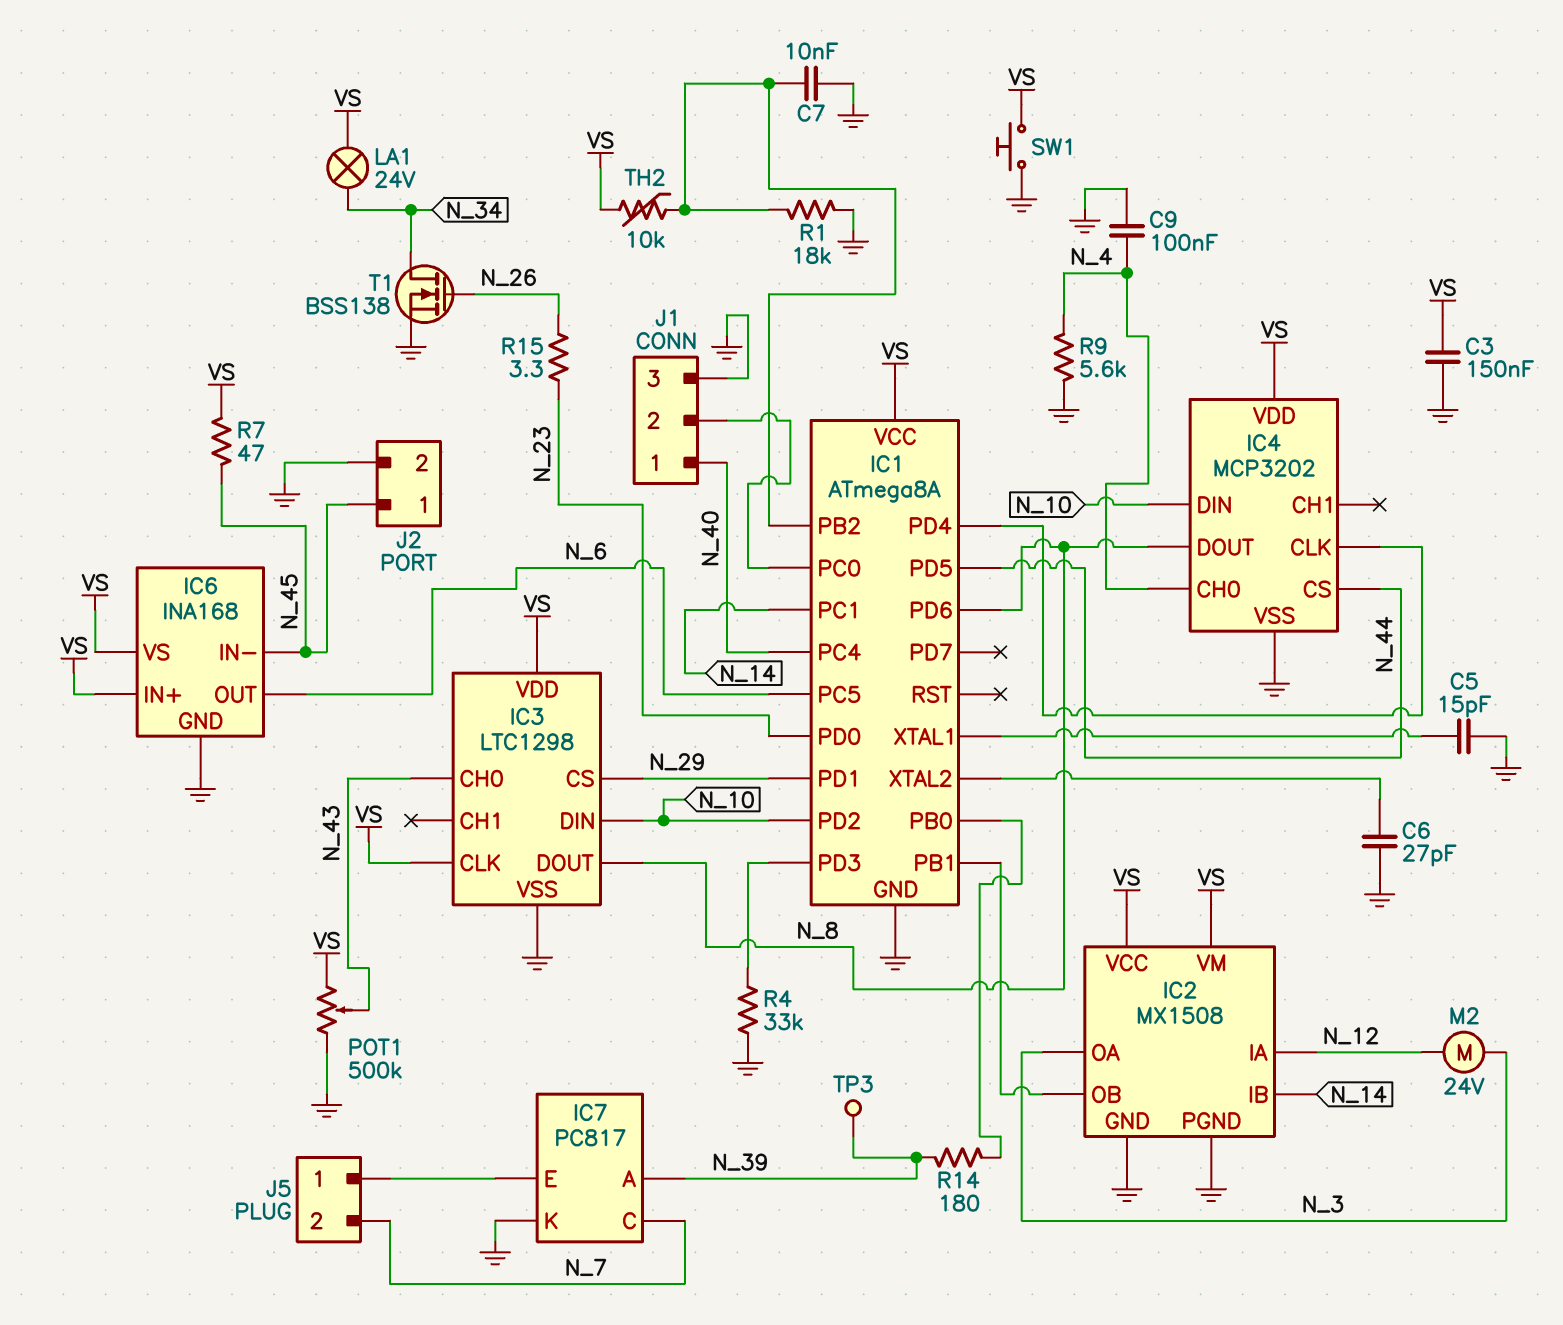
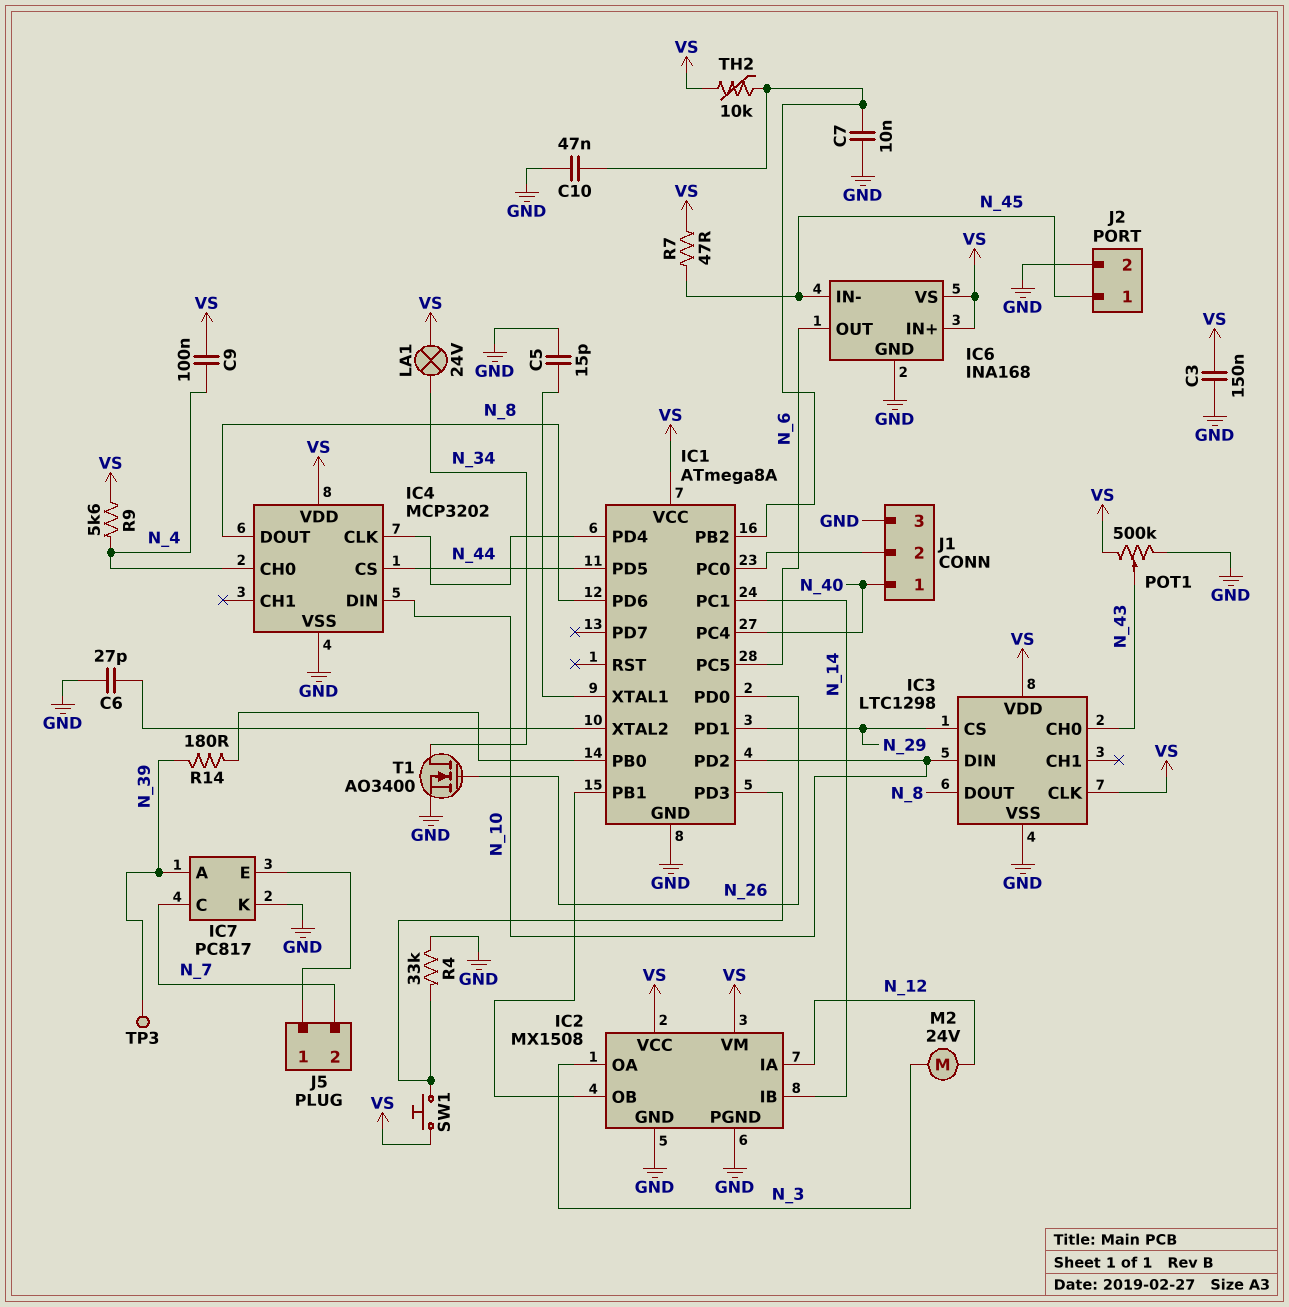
C9: 100nF (GND, N_4) -> 100nF (N_4, VS)
C10: none -> 47nF (GND, IC1/PB2)
IC1 pin PD0: N_23 -> N_26
R1: 18k (GND, IC1/PB2) -> none
R9: 5.6k (GND, N_4) -> 5.6k (N_4, VS)
R15: 3.3 (N_23, N_26) -> none
SW1: button (GND, VS) -> button (IC1/PD3, VS)
T1: NMOS BSS138 (G N_26, D N_34, S GND) -> NMOS AO3400 (G N_26, D N_34, S GND)

